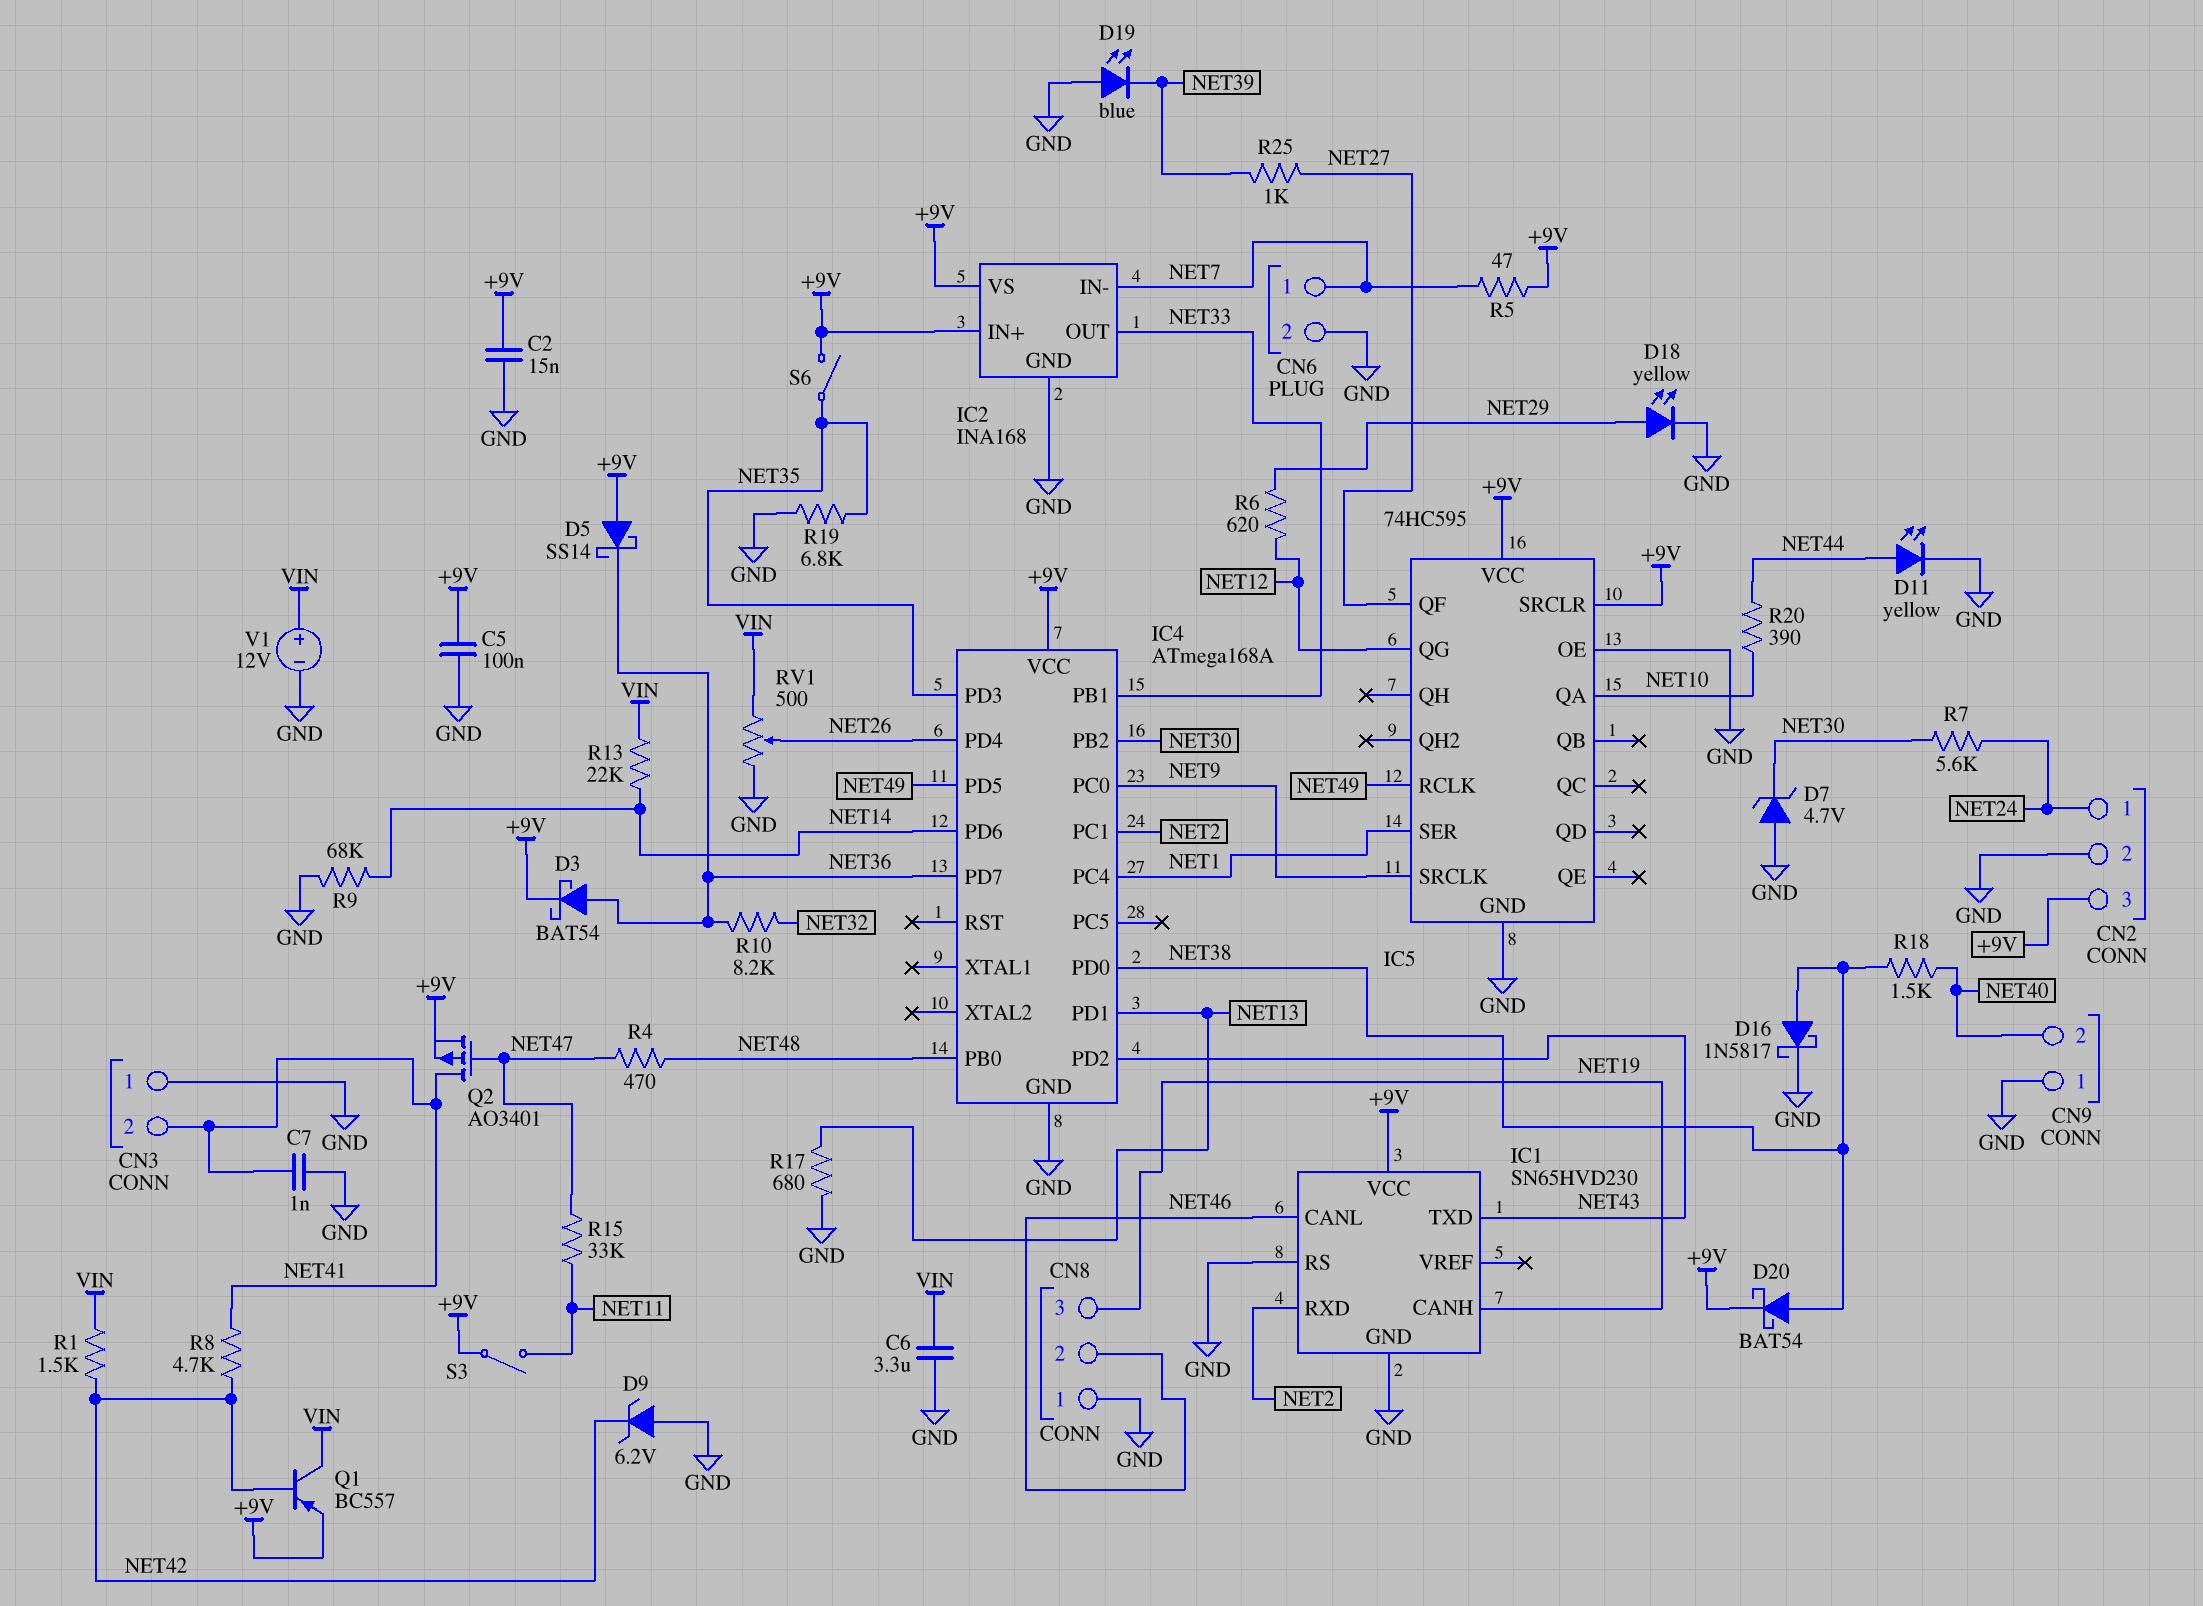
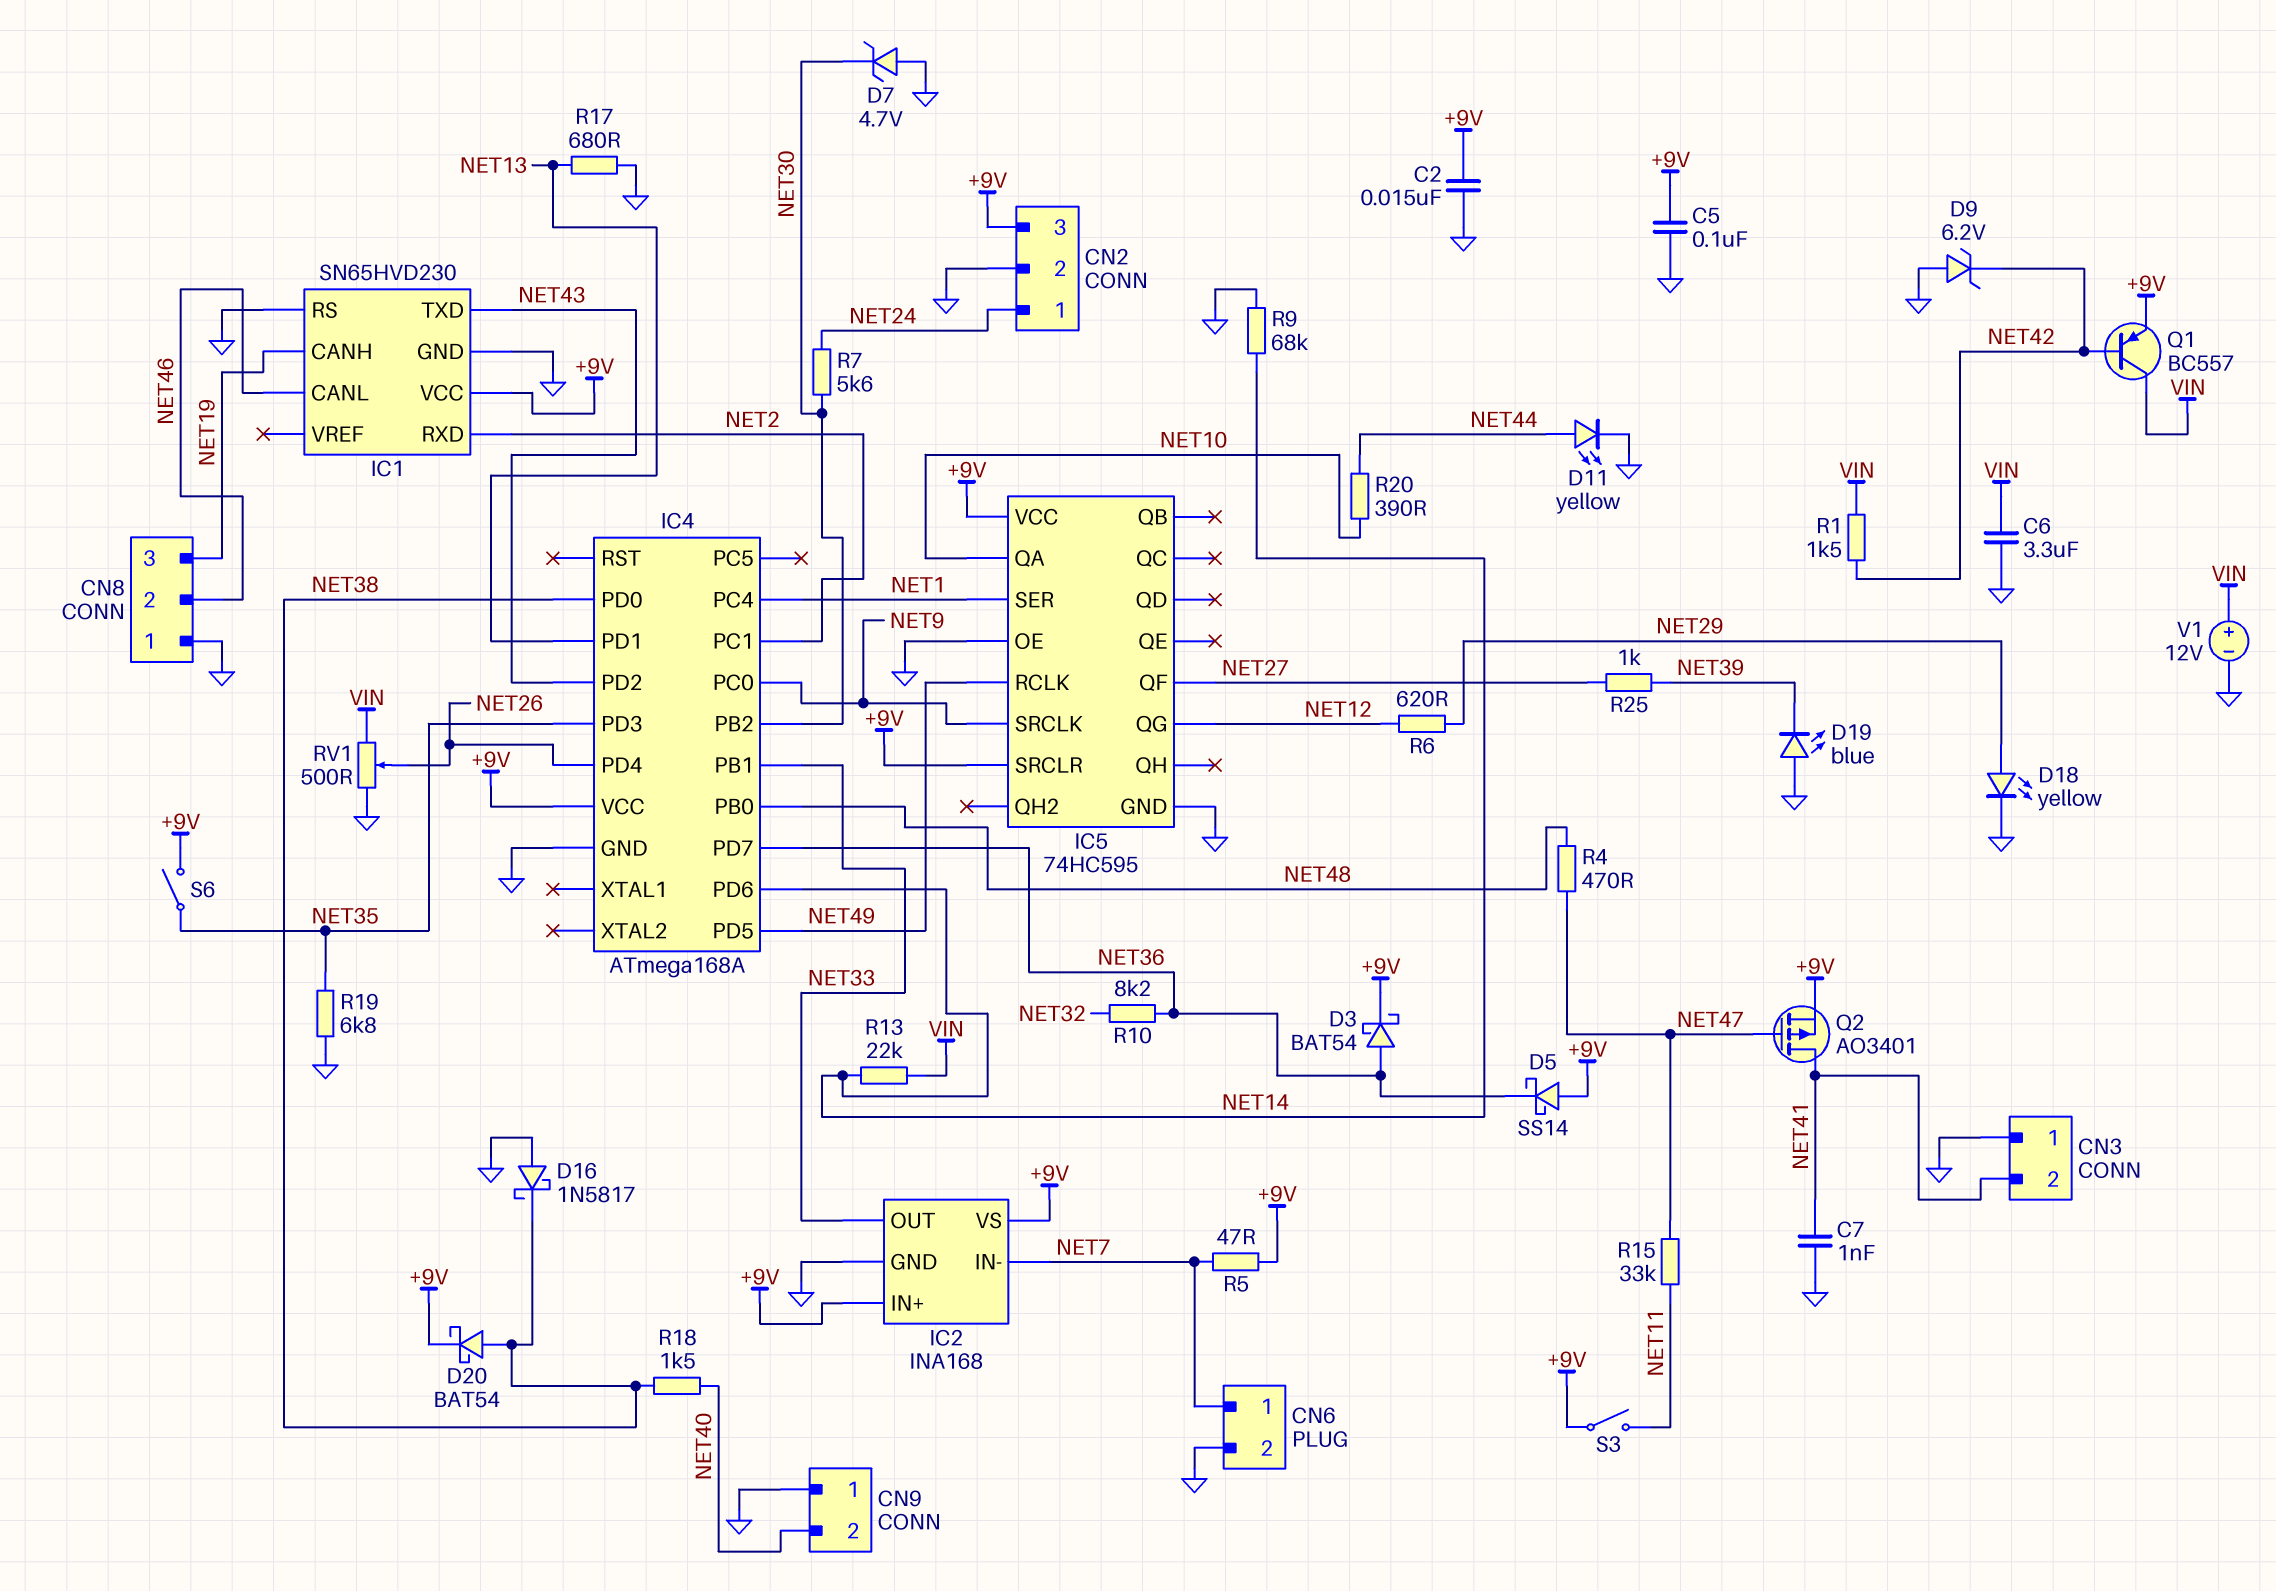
D16: schottky 1N5817 (A NET38, K GND) -> schottky 1N5817 (A GND, K NET38)
R8: 4.7k (NET41, NET42) -> none

